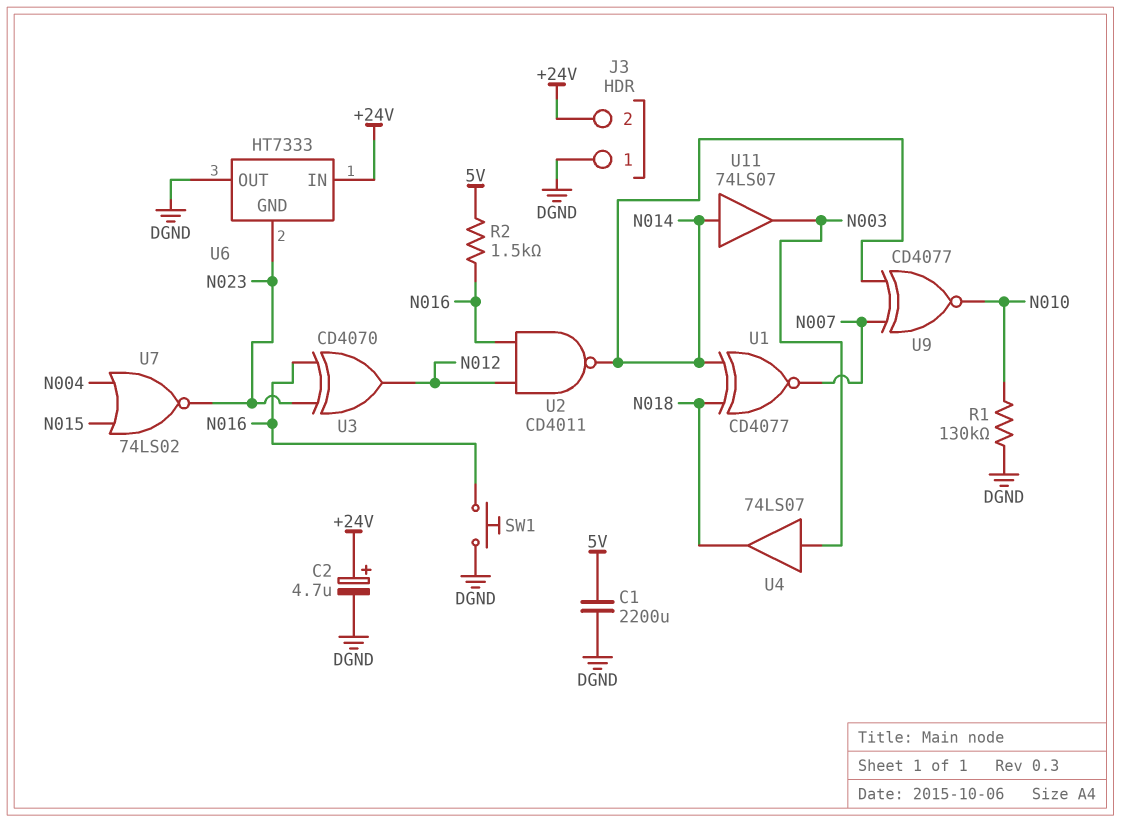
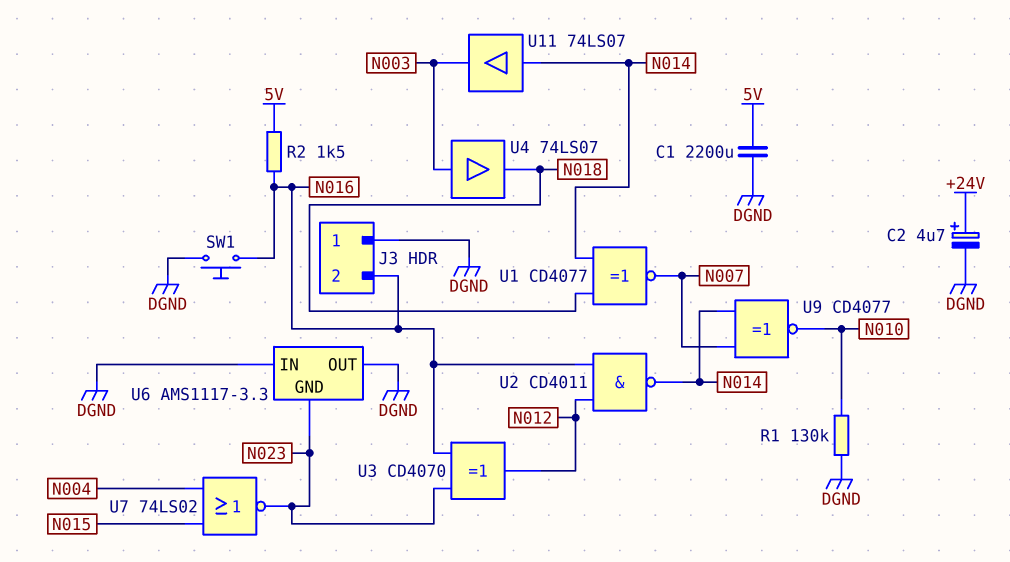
J3 pin 2: +24V -> N016
U6: HT7333 -> AMS1117-3.3
U6 pin IN: +24V -> DGND

